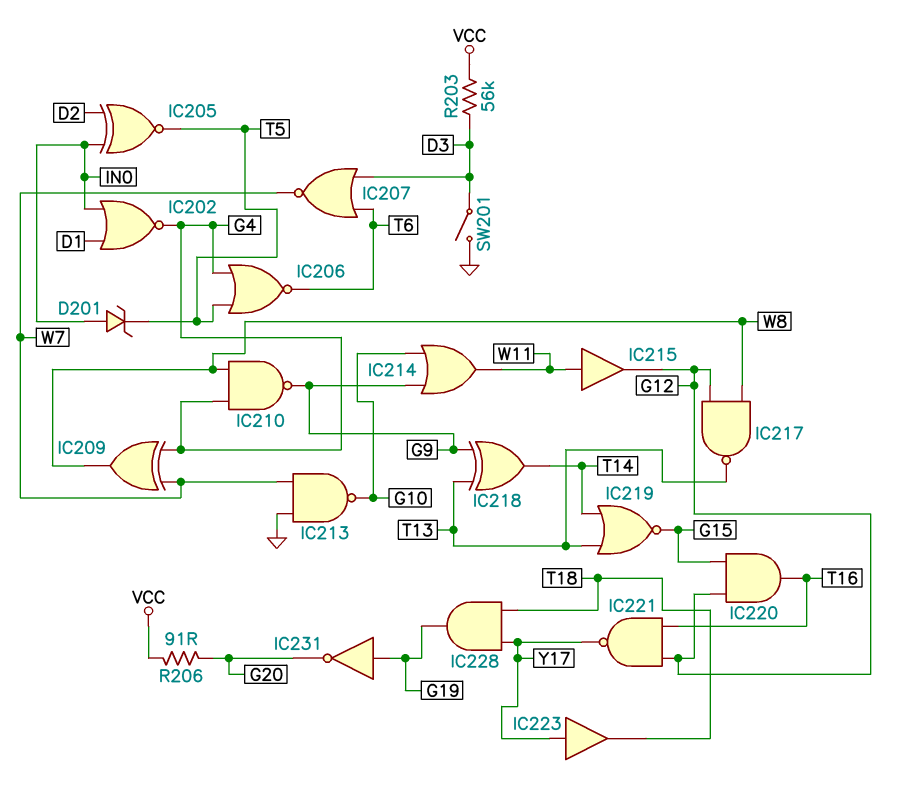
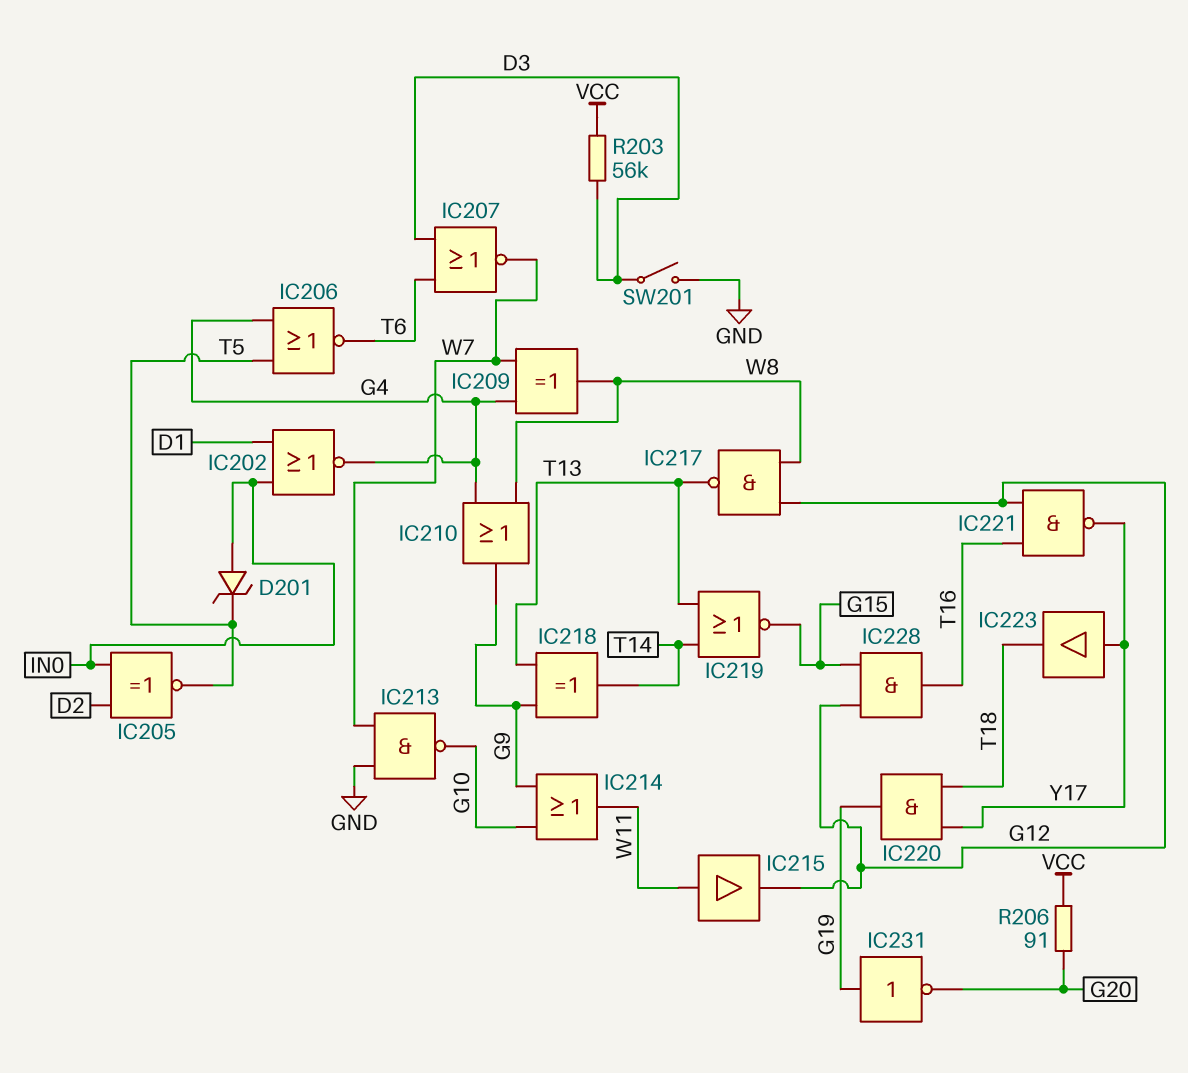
IC210: NAND (in G4, in W8, out G9) -> OR (in G4, in W8, out G9)
IC220: AND (in G12, in G15, out T16) -> AND (in T18, in Y17, out G19)
IC228: AND (in T18, in Y17, out G19) -> AND (in G12, in G15, out T16)

